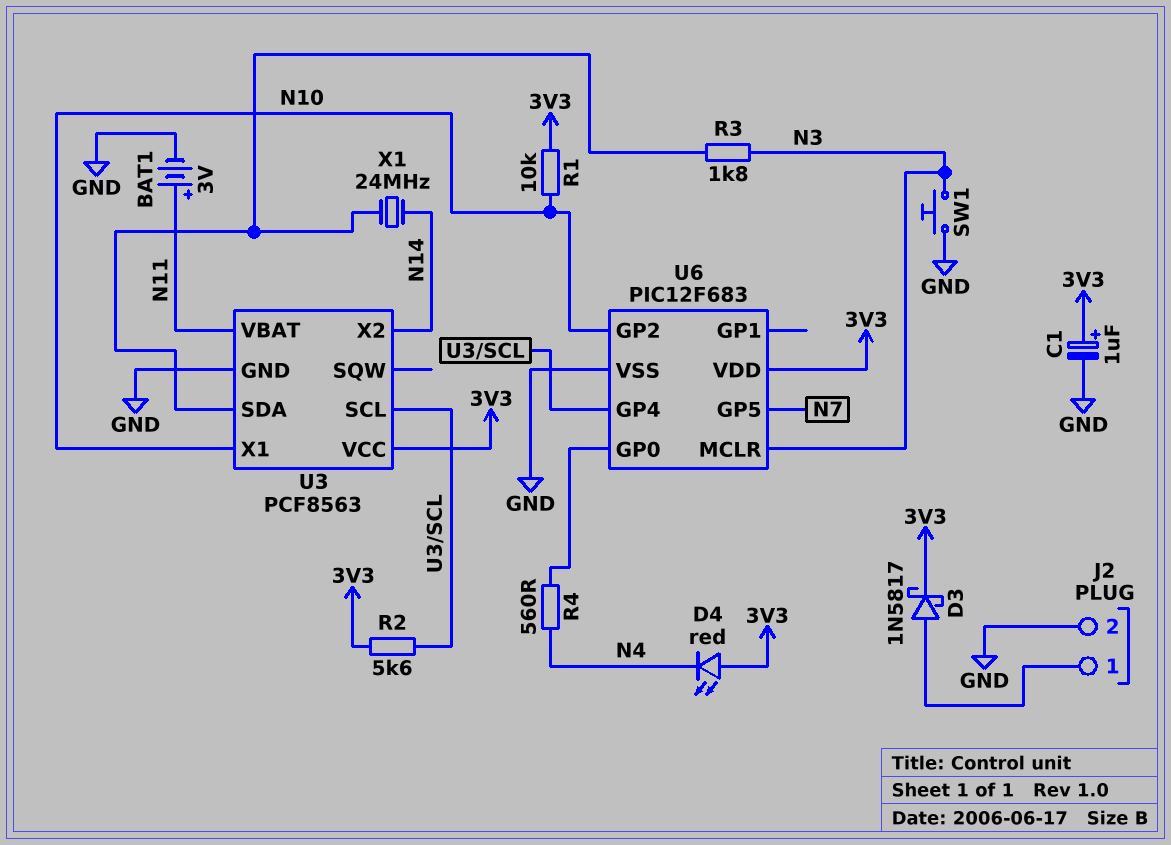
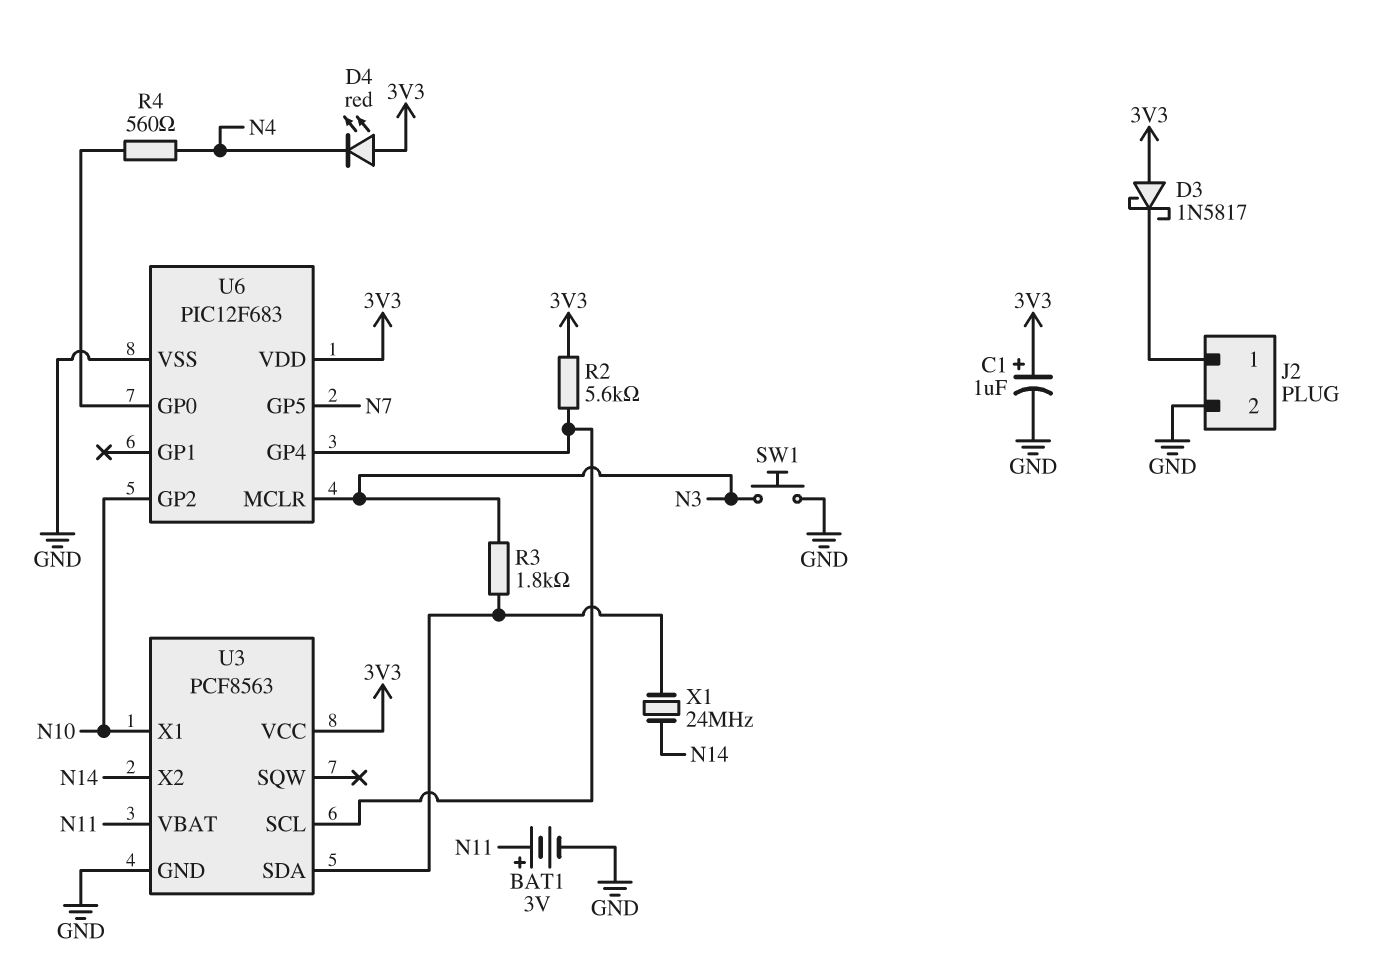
D3: schottky 1N5817 (A J2/1, K 3V3) -> schottky 1N5817 (A 3V3, K J2/1)
R1: 10k (3V3, N10) -> none

